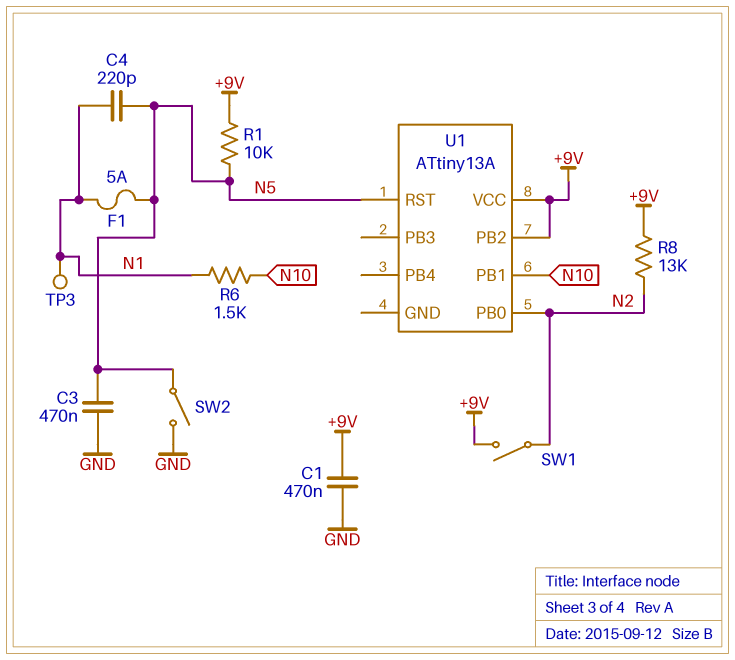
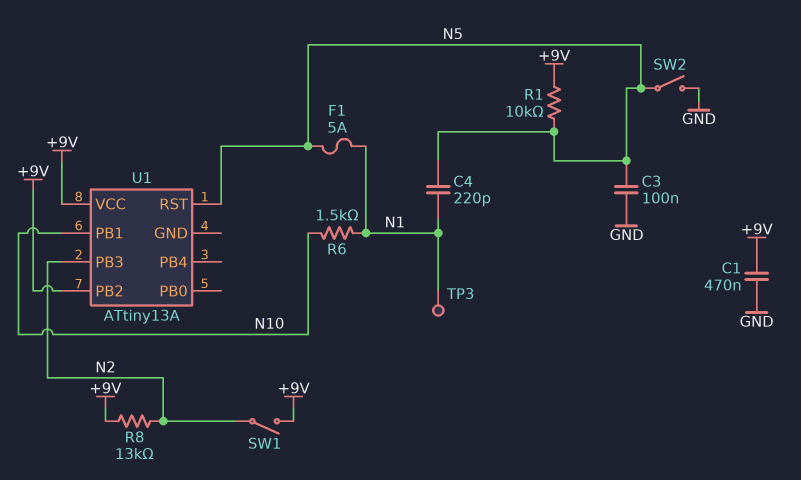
C3: 470nF (GND, N5) -> 100nF (GND, N5)
U1 pin PB0: N2 -> none
U1 pin PB3: none -> N2

